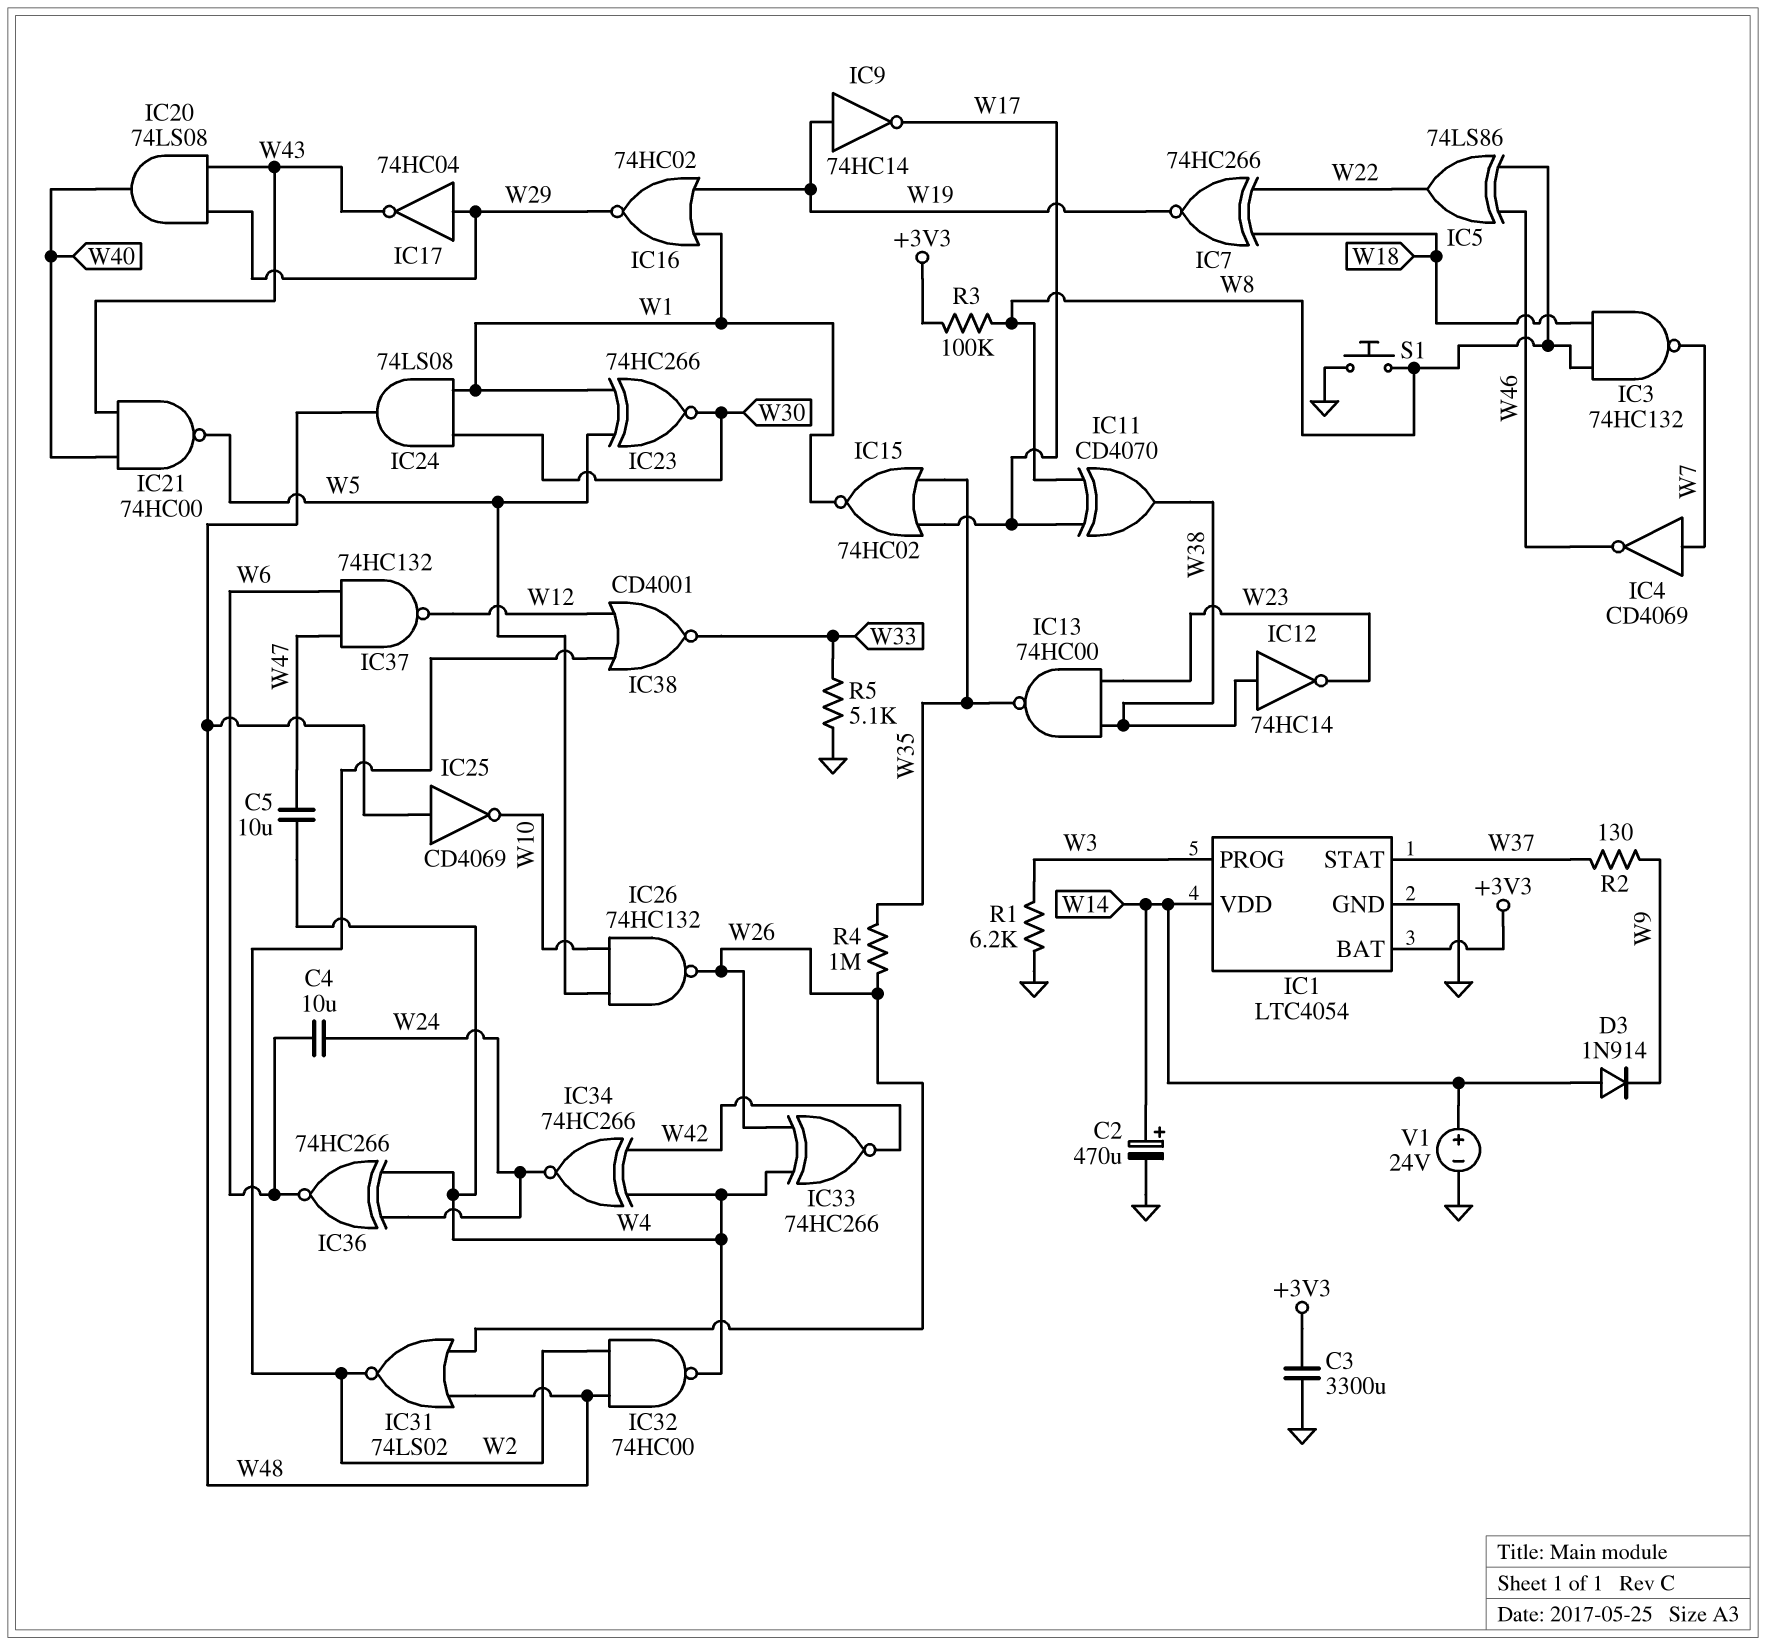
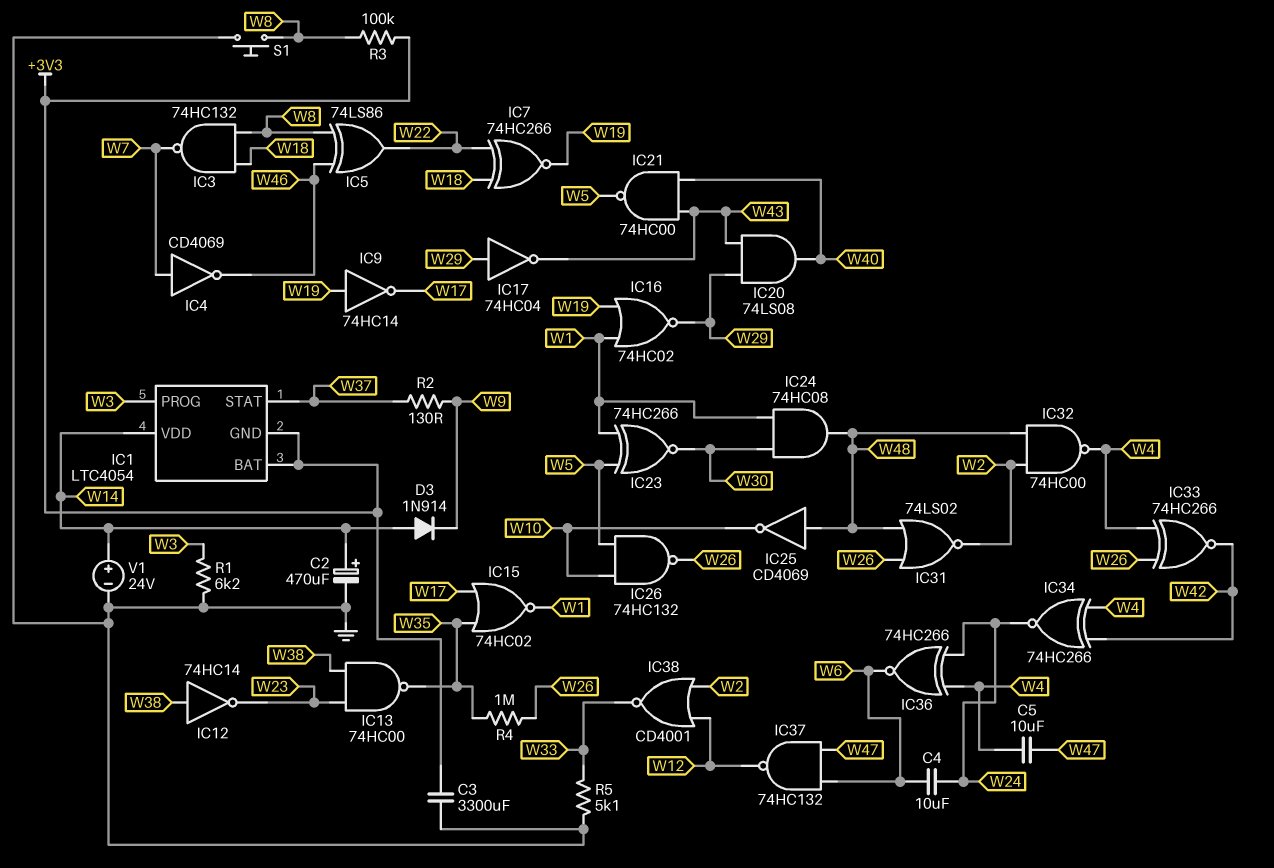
IC1 pin GND: GND -> +3V3
IC11: XOR CD4070 (in W8, in W17, out W38) -> none
IC24: AND 74LS08 (in W1, in W30, out W48) -> AND 74HC08 (in W1, in W30, out W48)

